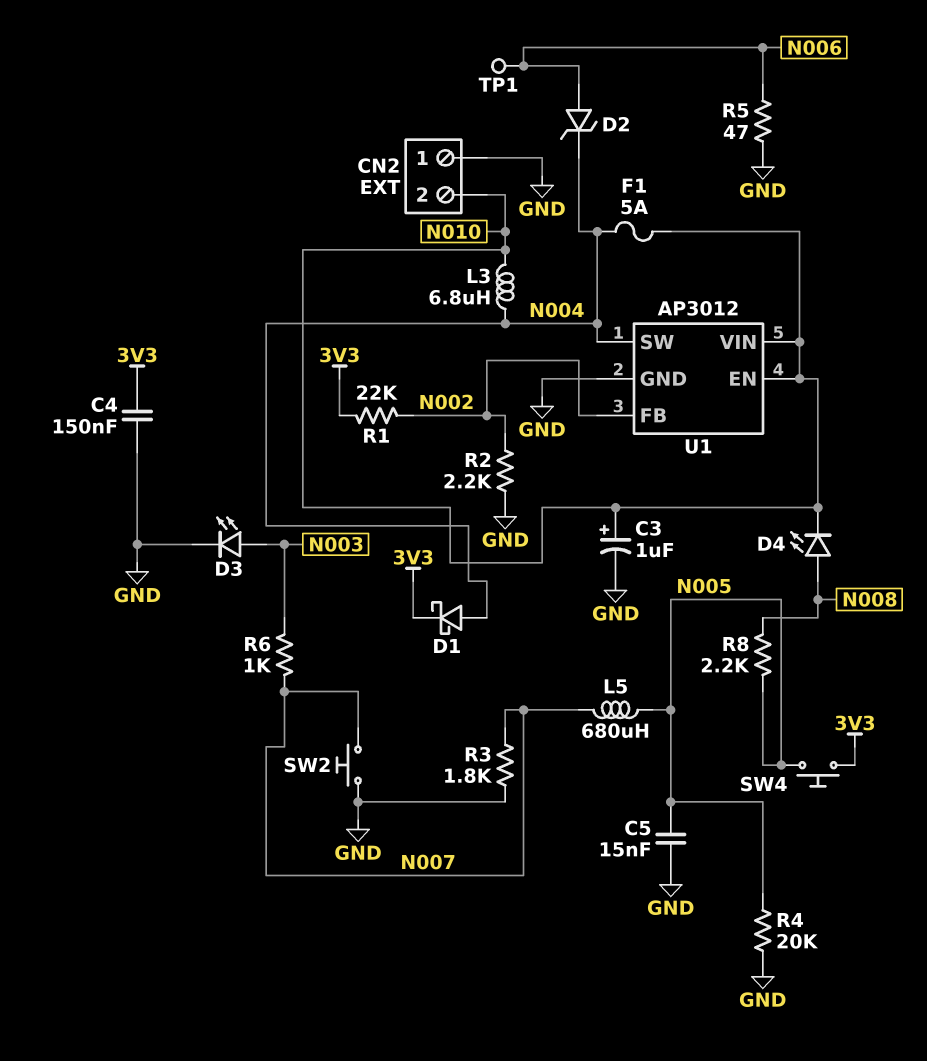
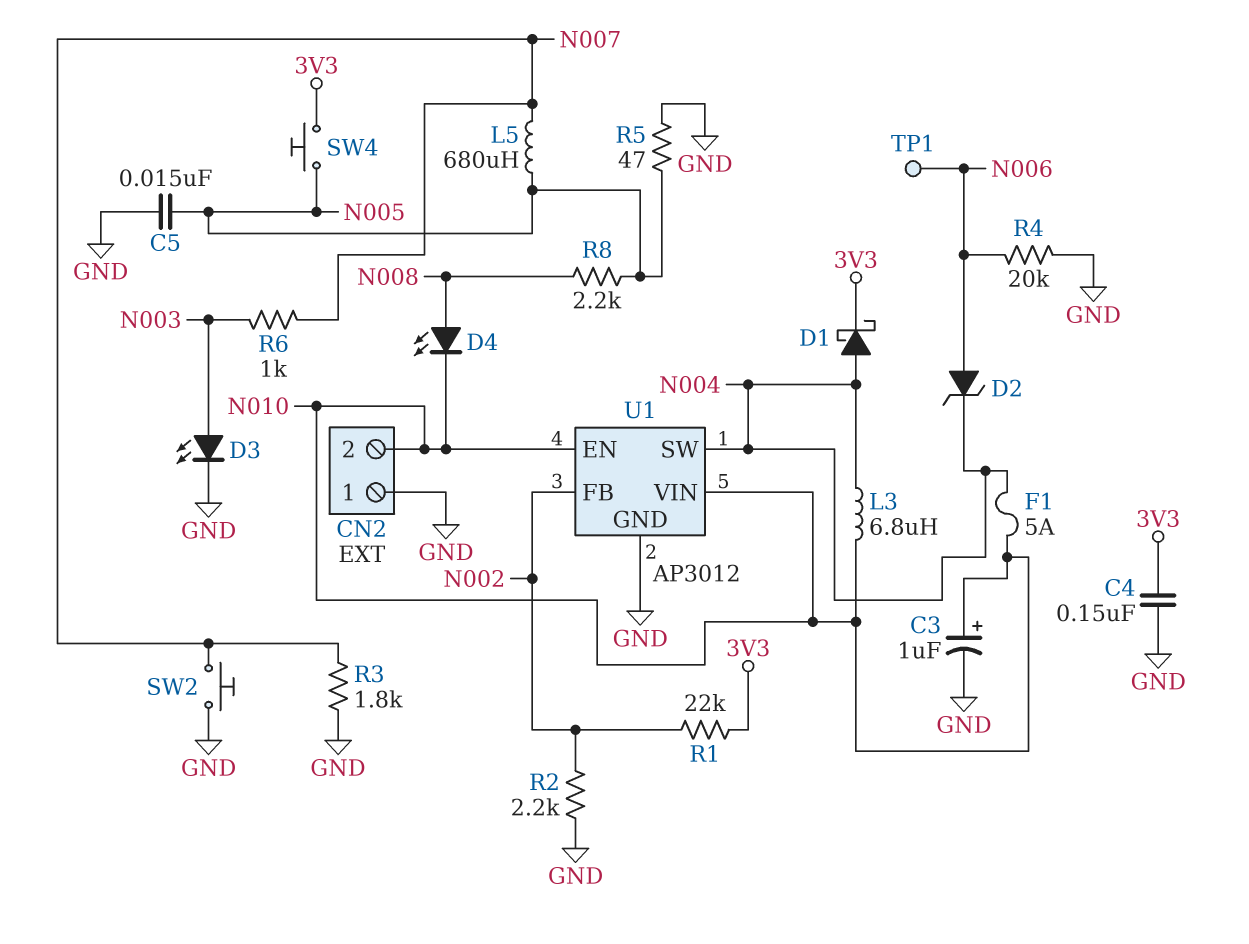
R4: 20k (GND, N005) -> 20k (GND, N006)
R5: 47 (GND, N006) -> 47 (GND, N005)

